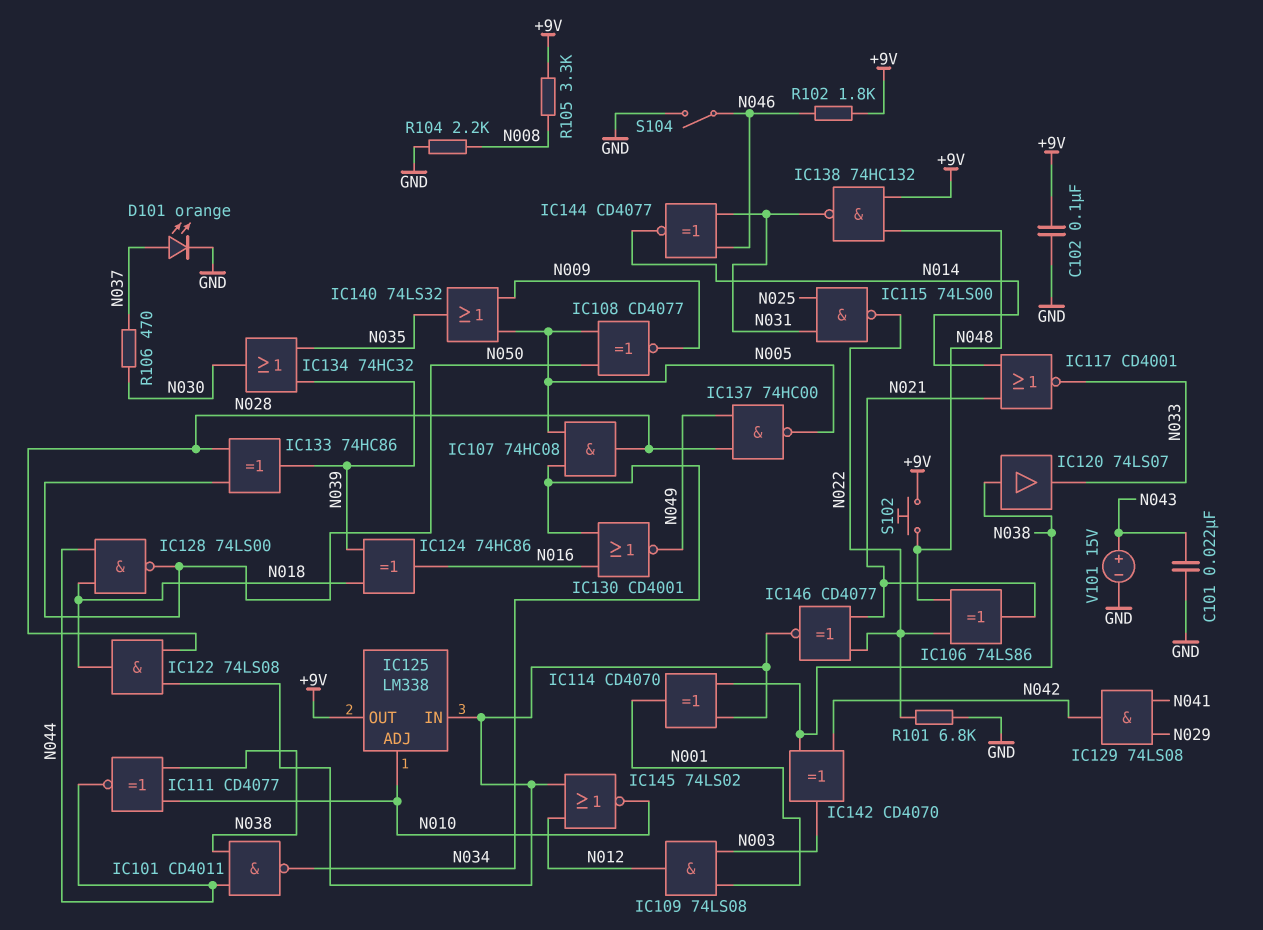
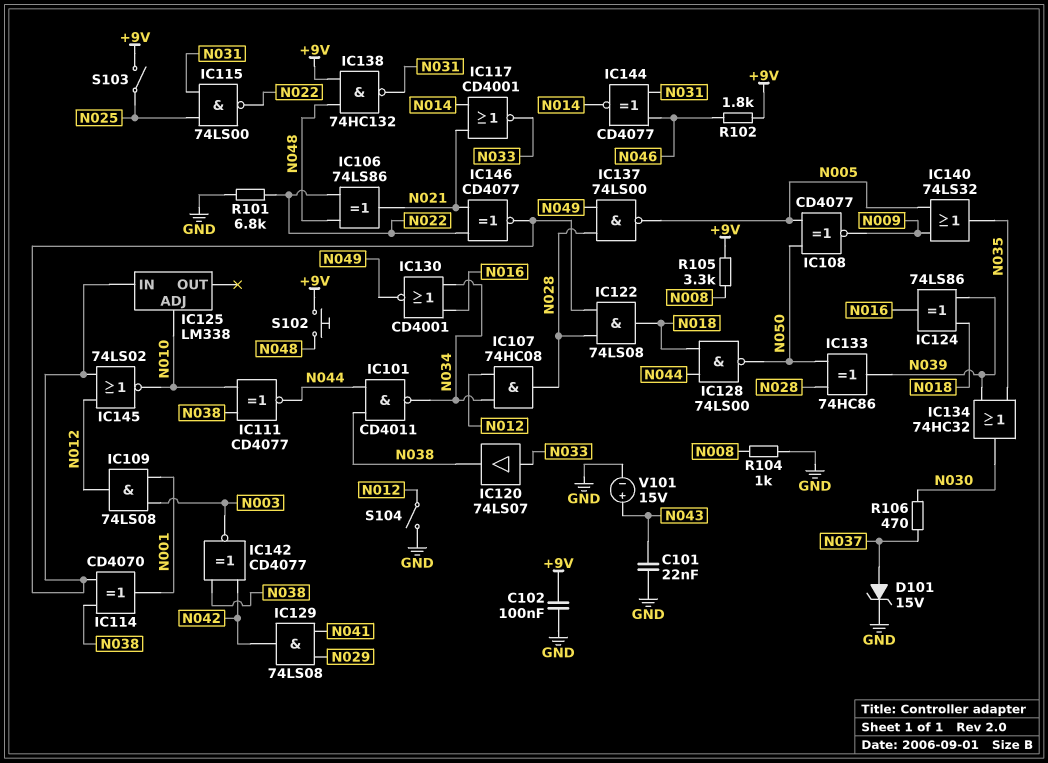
D101: LED orange (A N037, K GND) -> zener 15V (A N037, K GND)
IC107: AND 74HC08 (in N005, in N034, out N028) -> AND 74HC08 (in N012, in N034, out N028)
IC120: buffer 74LS07 (in N038, out N033) -> buffer 74LS07 (in N033, out N038)
IC124: XOR 74HC86 (in N018, in N039, out N016) -> XOR 74LS86 (in N018, in N039, out N016)
IC125 pin OUT: +9V -> none
IC137: NAND 74HC00 (in N028, in N049, out N005) -> NAND 74LS00 (in N028, in N049, out N005)
IC142: XOR CD4070 (in N038, in N042, out N003) -> XNOR CD4077 (in N038, in N042, out N003)
R104: 2.2k (GND, N008) -> 1k (GND, N008)
S103: none -> switch (+9V, N025)
S104: switch (GND, N046) -> switch (GND, N012)

